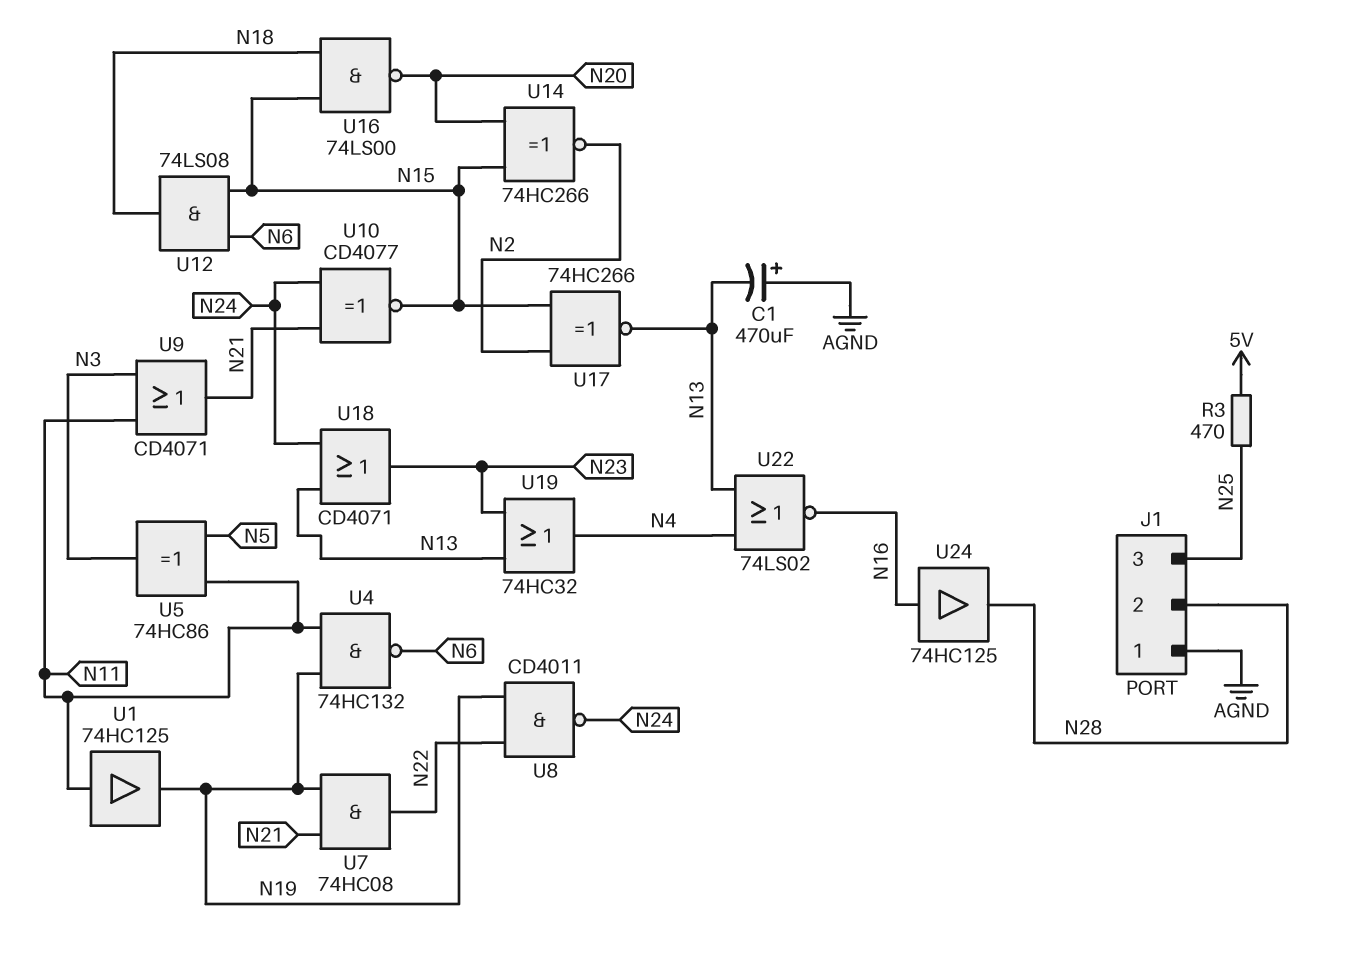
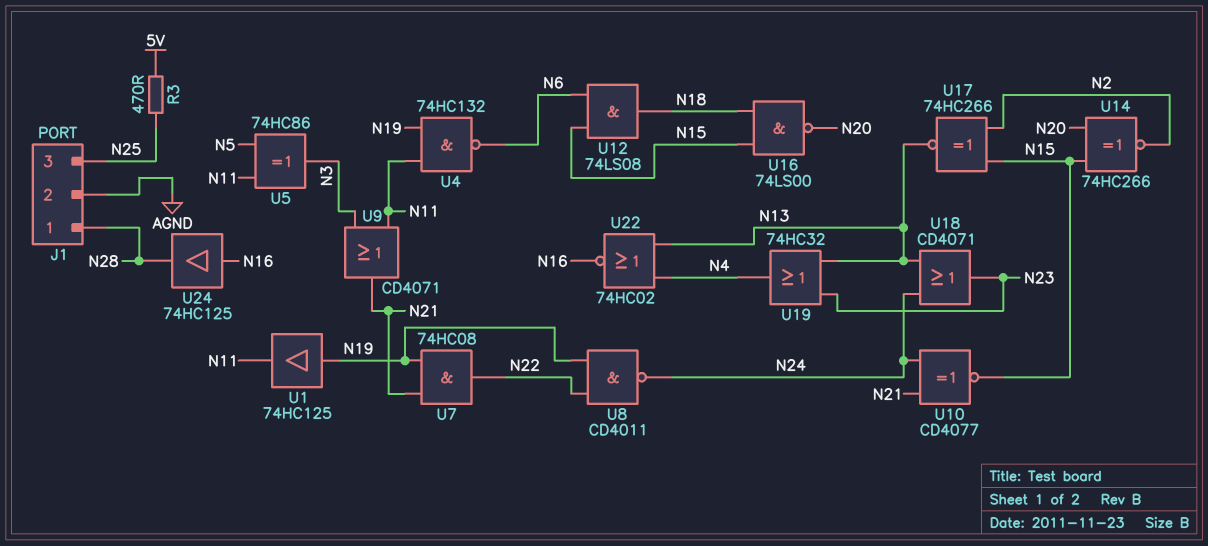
C1: 470uF (plus AGND, minus N13) -> none
J1 pin 1: AGND -> N28
J1 pin 2: N28 -> AGND
U1: buffer 74HC125 (in N11, out N19) -> buffer 74HC125 (in N19, out N11)
U22: NOR 74LS02 (in N4, in N13, out N16) -> NOR 74HC02 (in N4, in N13, out N16)

